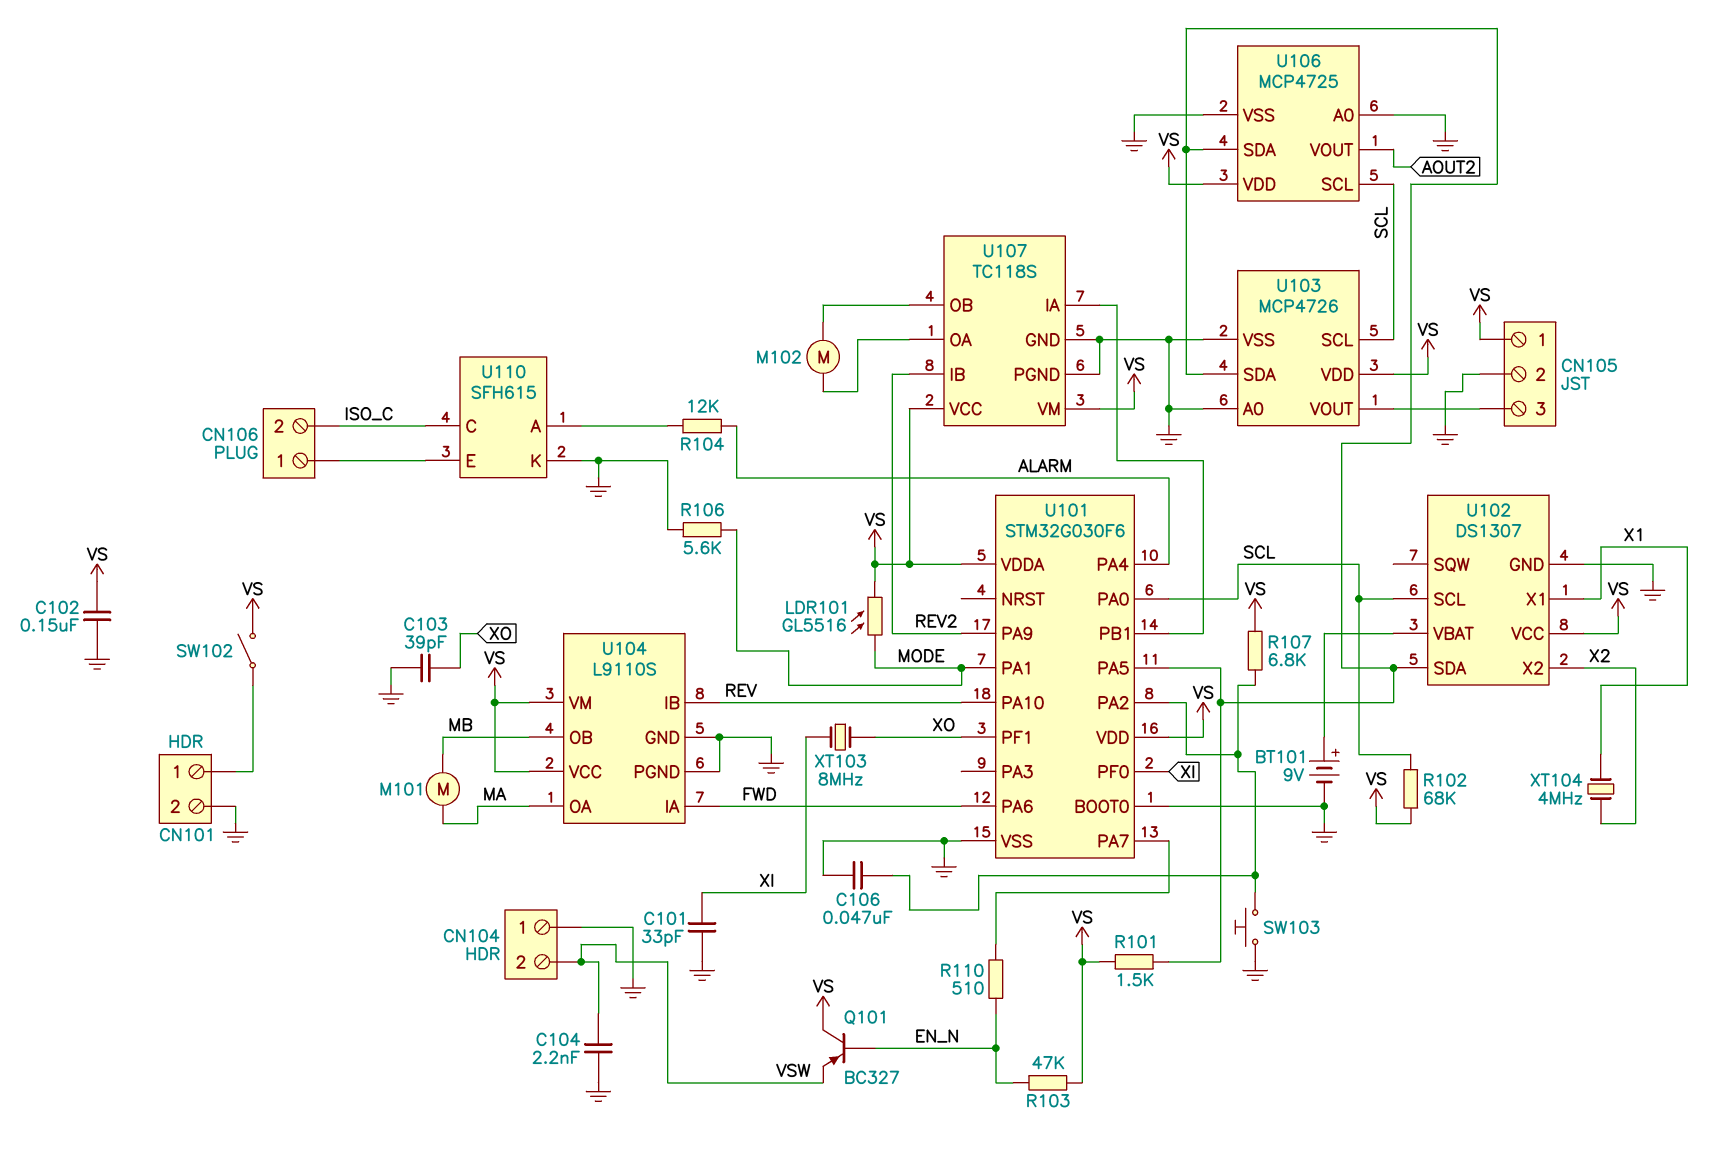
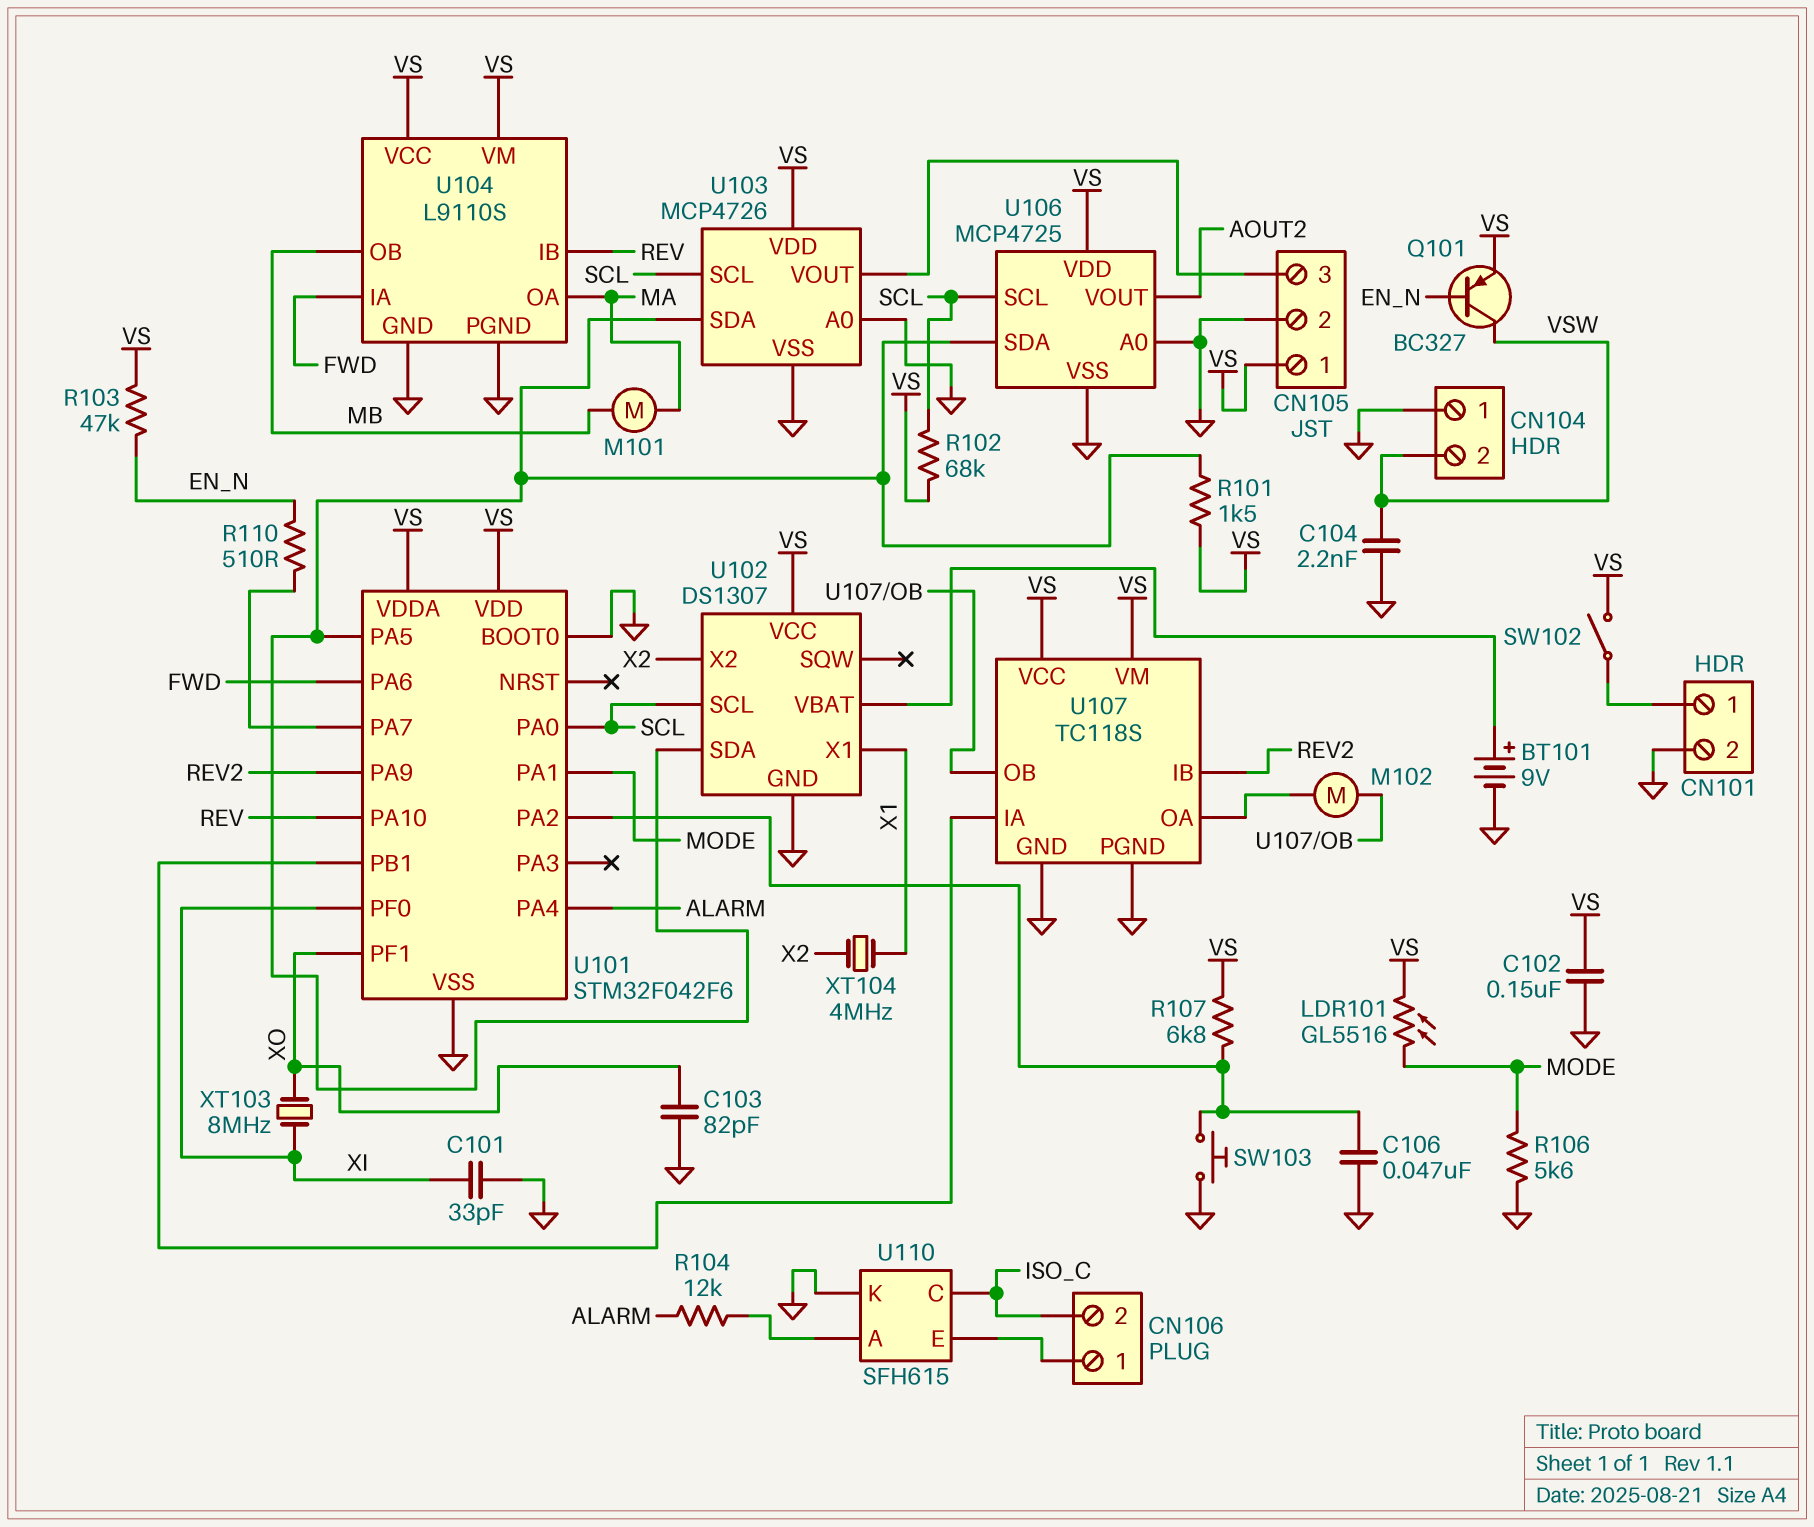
C103: 39pF (GND, XO) -> 82pF (GND, XO)
Q101: PNP BC327 (B EN_N, C VS, E VSW) -> PNP BC327 (B EN_N, C VSW, E VS)
U101: STM32G030F6 -> STM32F042F6

